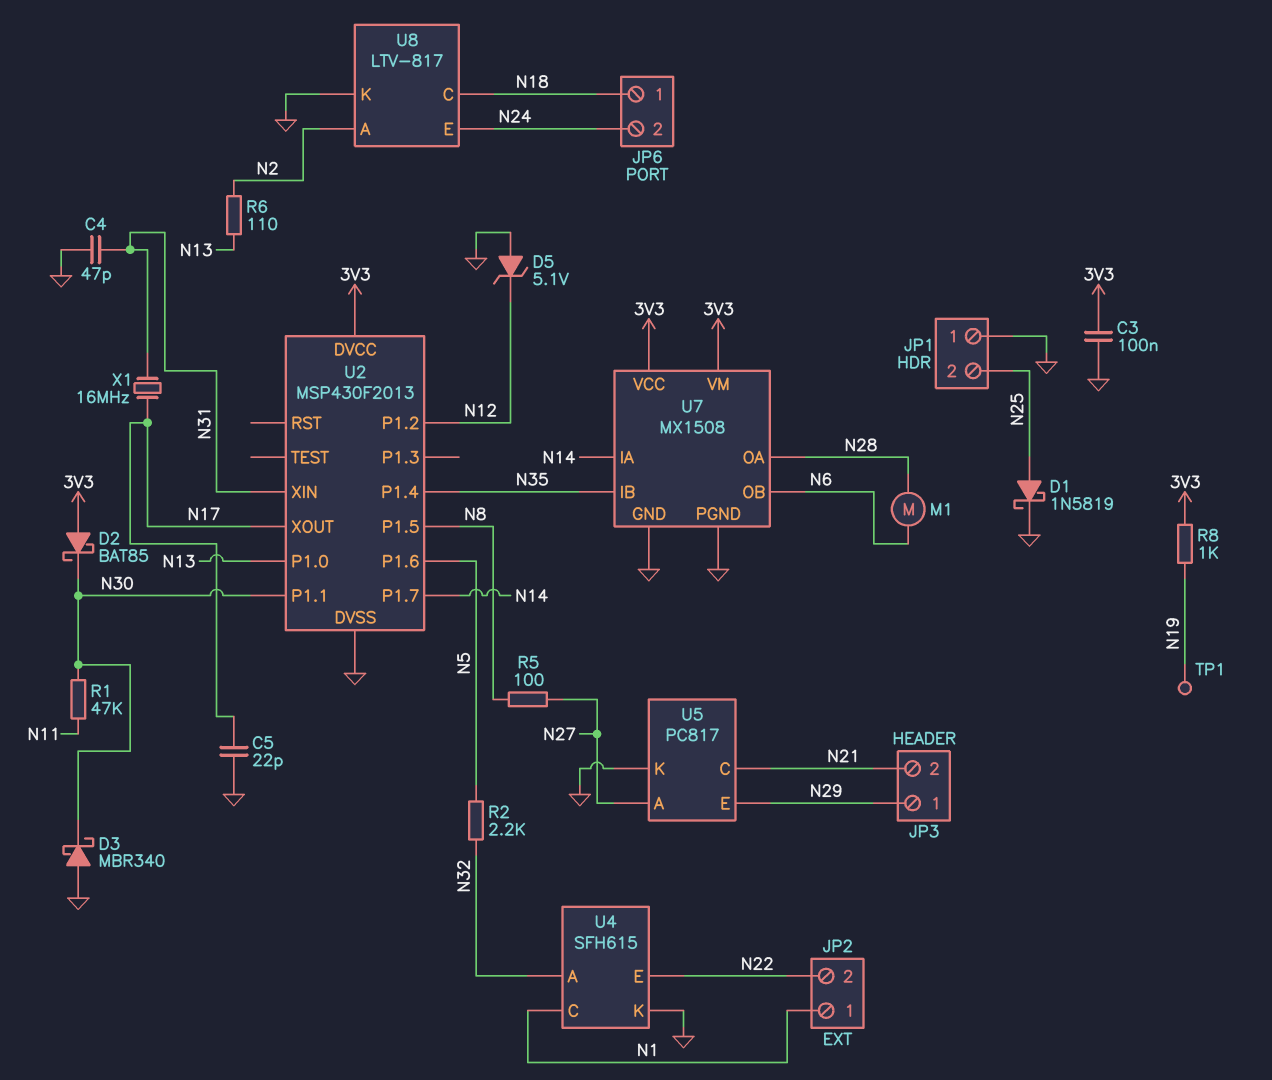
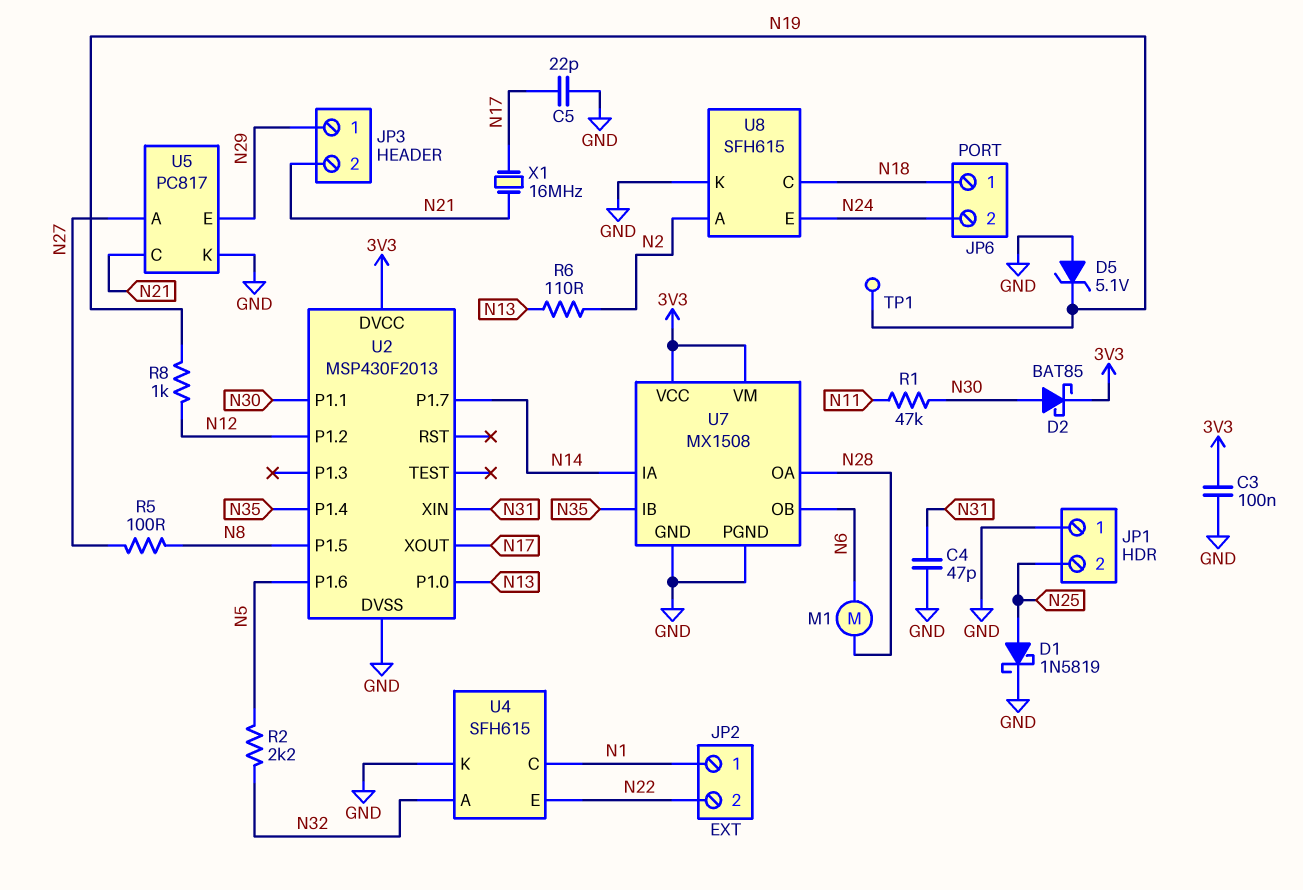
D2: schottky BAT85 (A 3V3, K N30) -> schottky BAT85 (A N30, K 3V3)
D3: schottky MBR340 (A GND, K N30) -> none
D5: zener 5.1V (A GND, K N12) -> zener 5.1V (A GND, K N19)
R8: 1k (3V3, N19) -> 1k (N12, N19)
U8: LTV-817 -> SFH615
X1: 16MHz (N17, N31) -> 16MHz (N17, N21)

